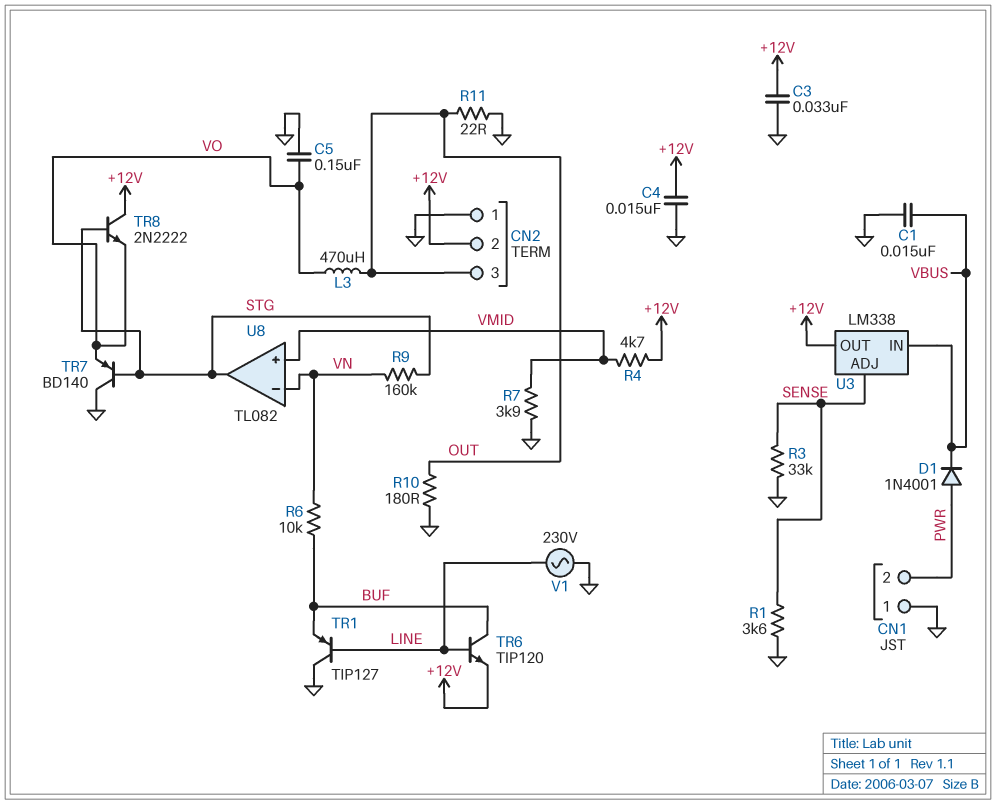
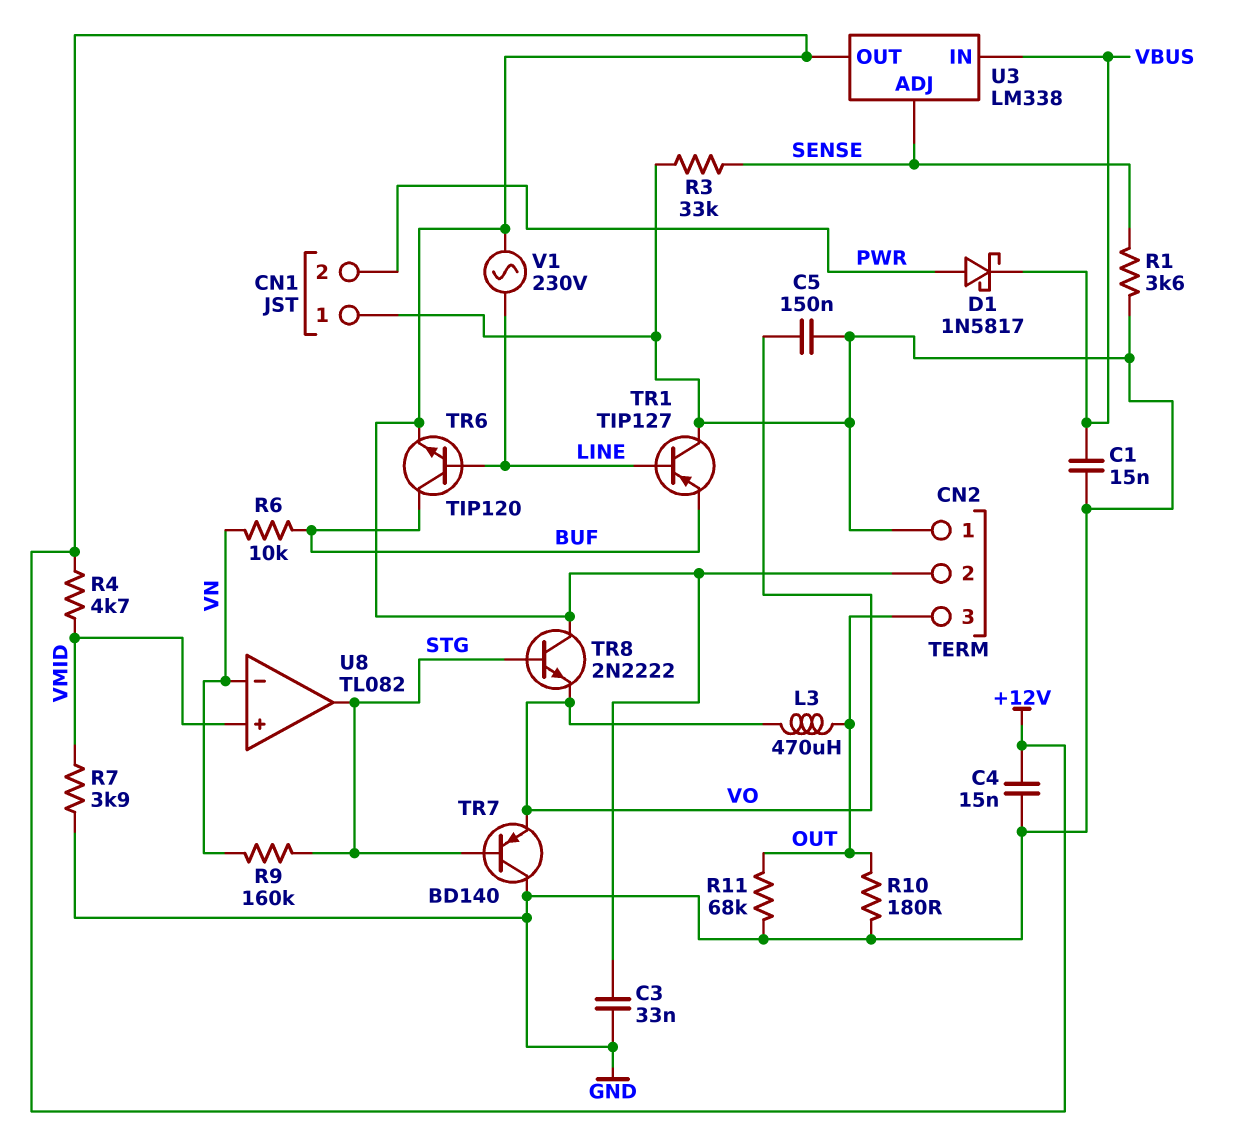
D1: diode 1N4001 (A PWR, K VBUS) -> schottky 1N5817 (A PWR, K VBUS)
R11: 22 (GND, OUT) -> 68k (GND, OUT)
V1: AC 230V (GND, LINE) -> AC 230V (+12V, LINE)

